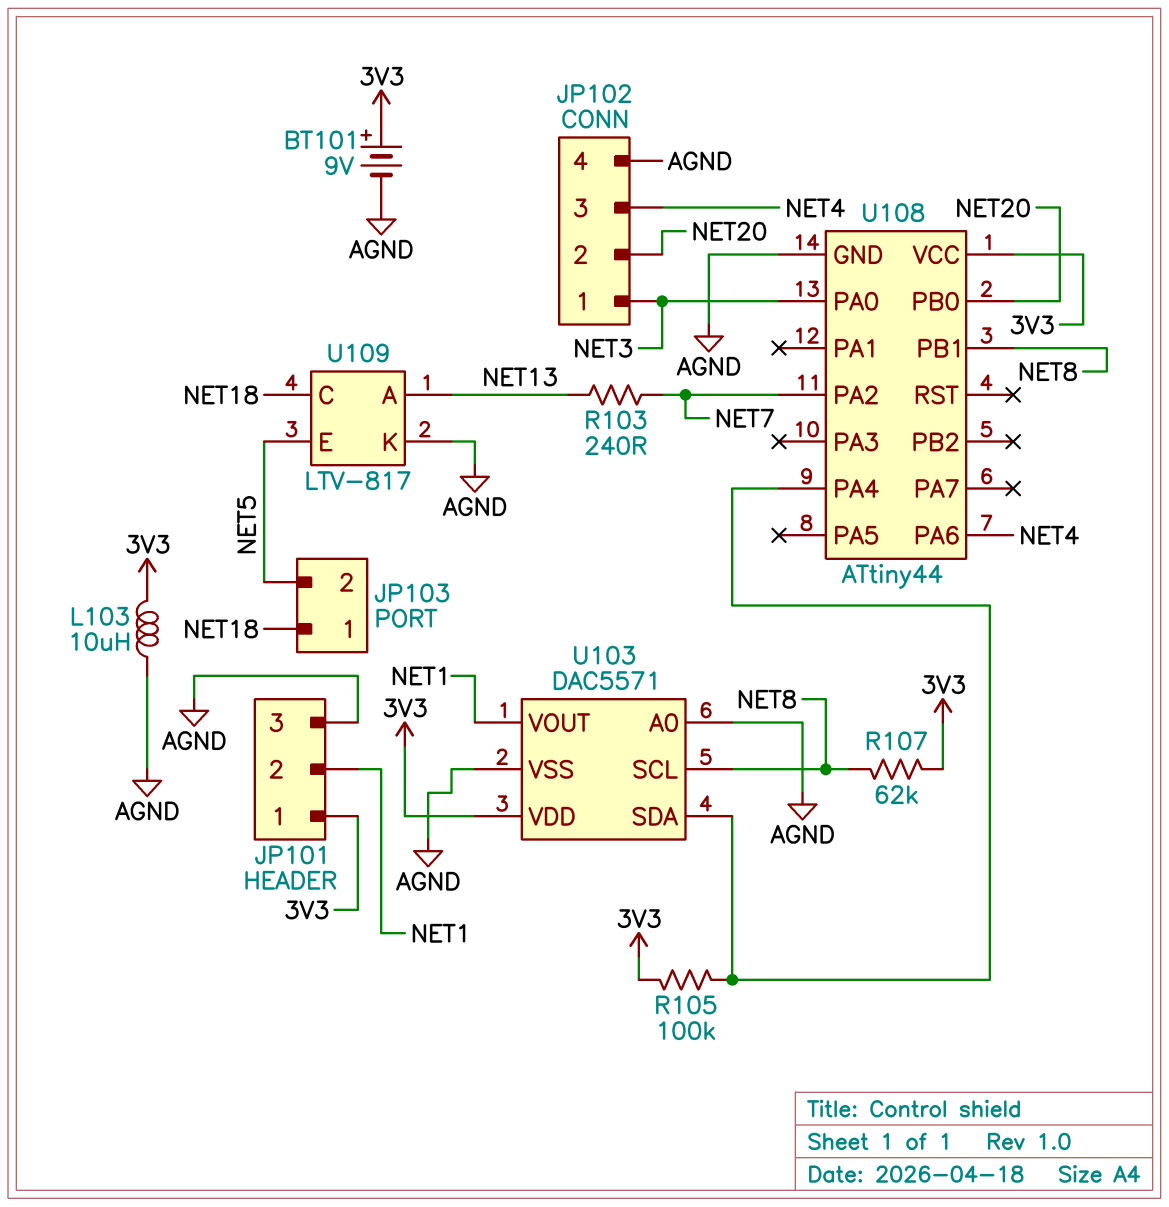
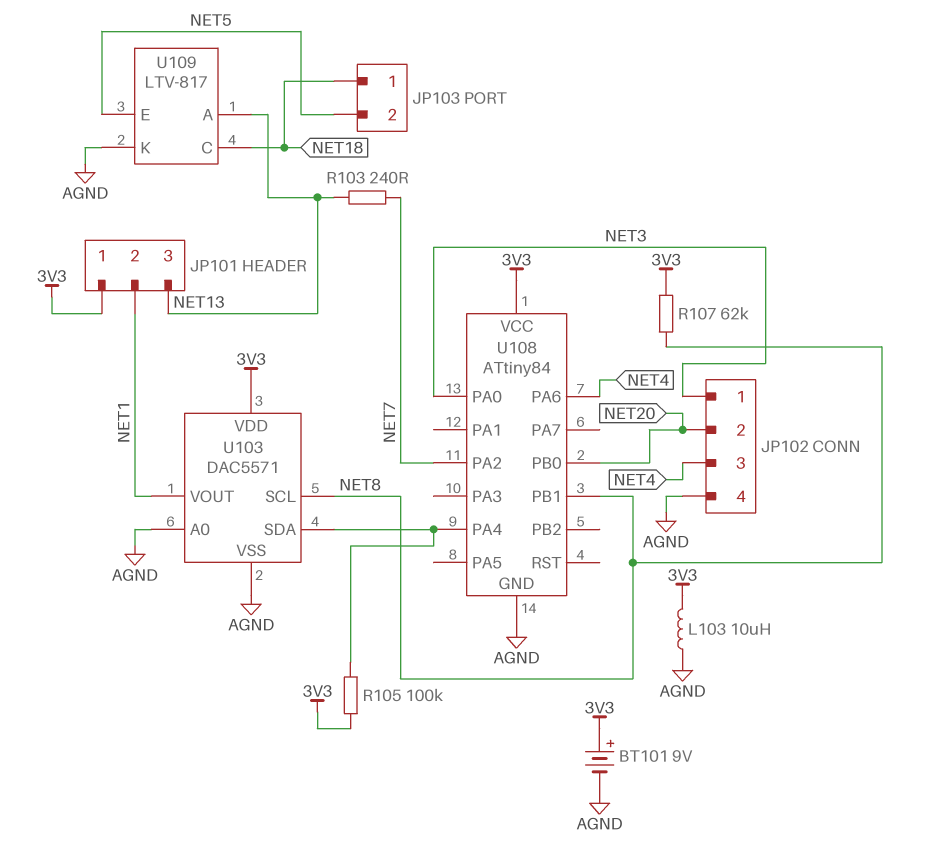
JP101 pin 3: AGND -> NET13
U108: ATtiny44 -> ATtiny84

